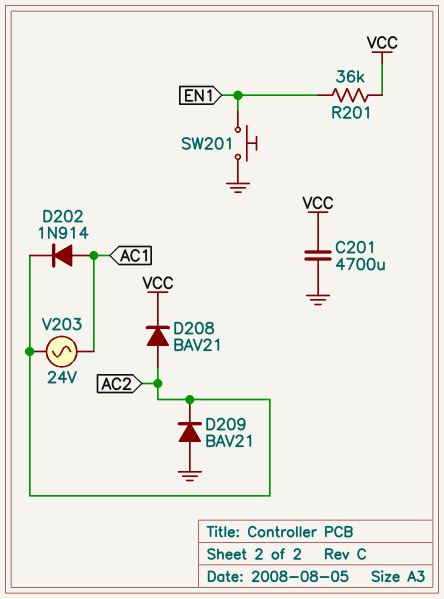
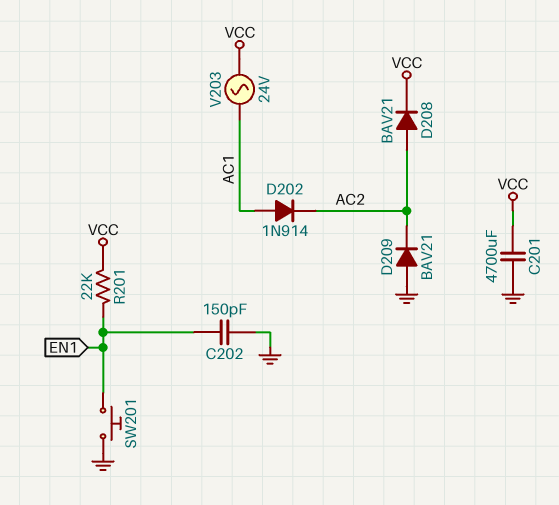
C202: none -> 150pF (EN1, GND)
R201: 36k (EN1, VCC) -> 22k (EN1, VCC)
V203: AC 24V (AC1, AC2) -> AC 24V (AC1, VCC)

